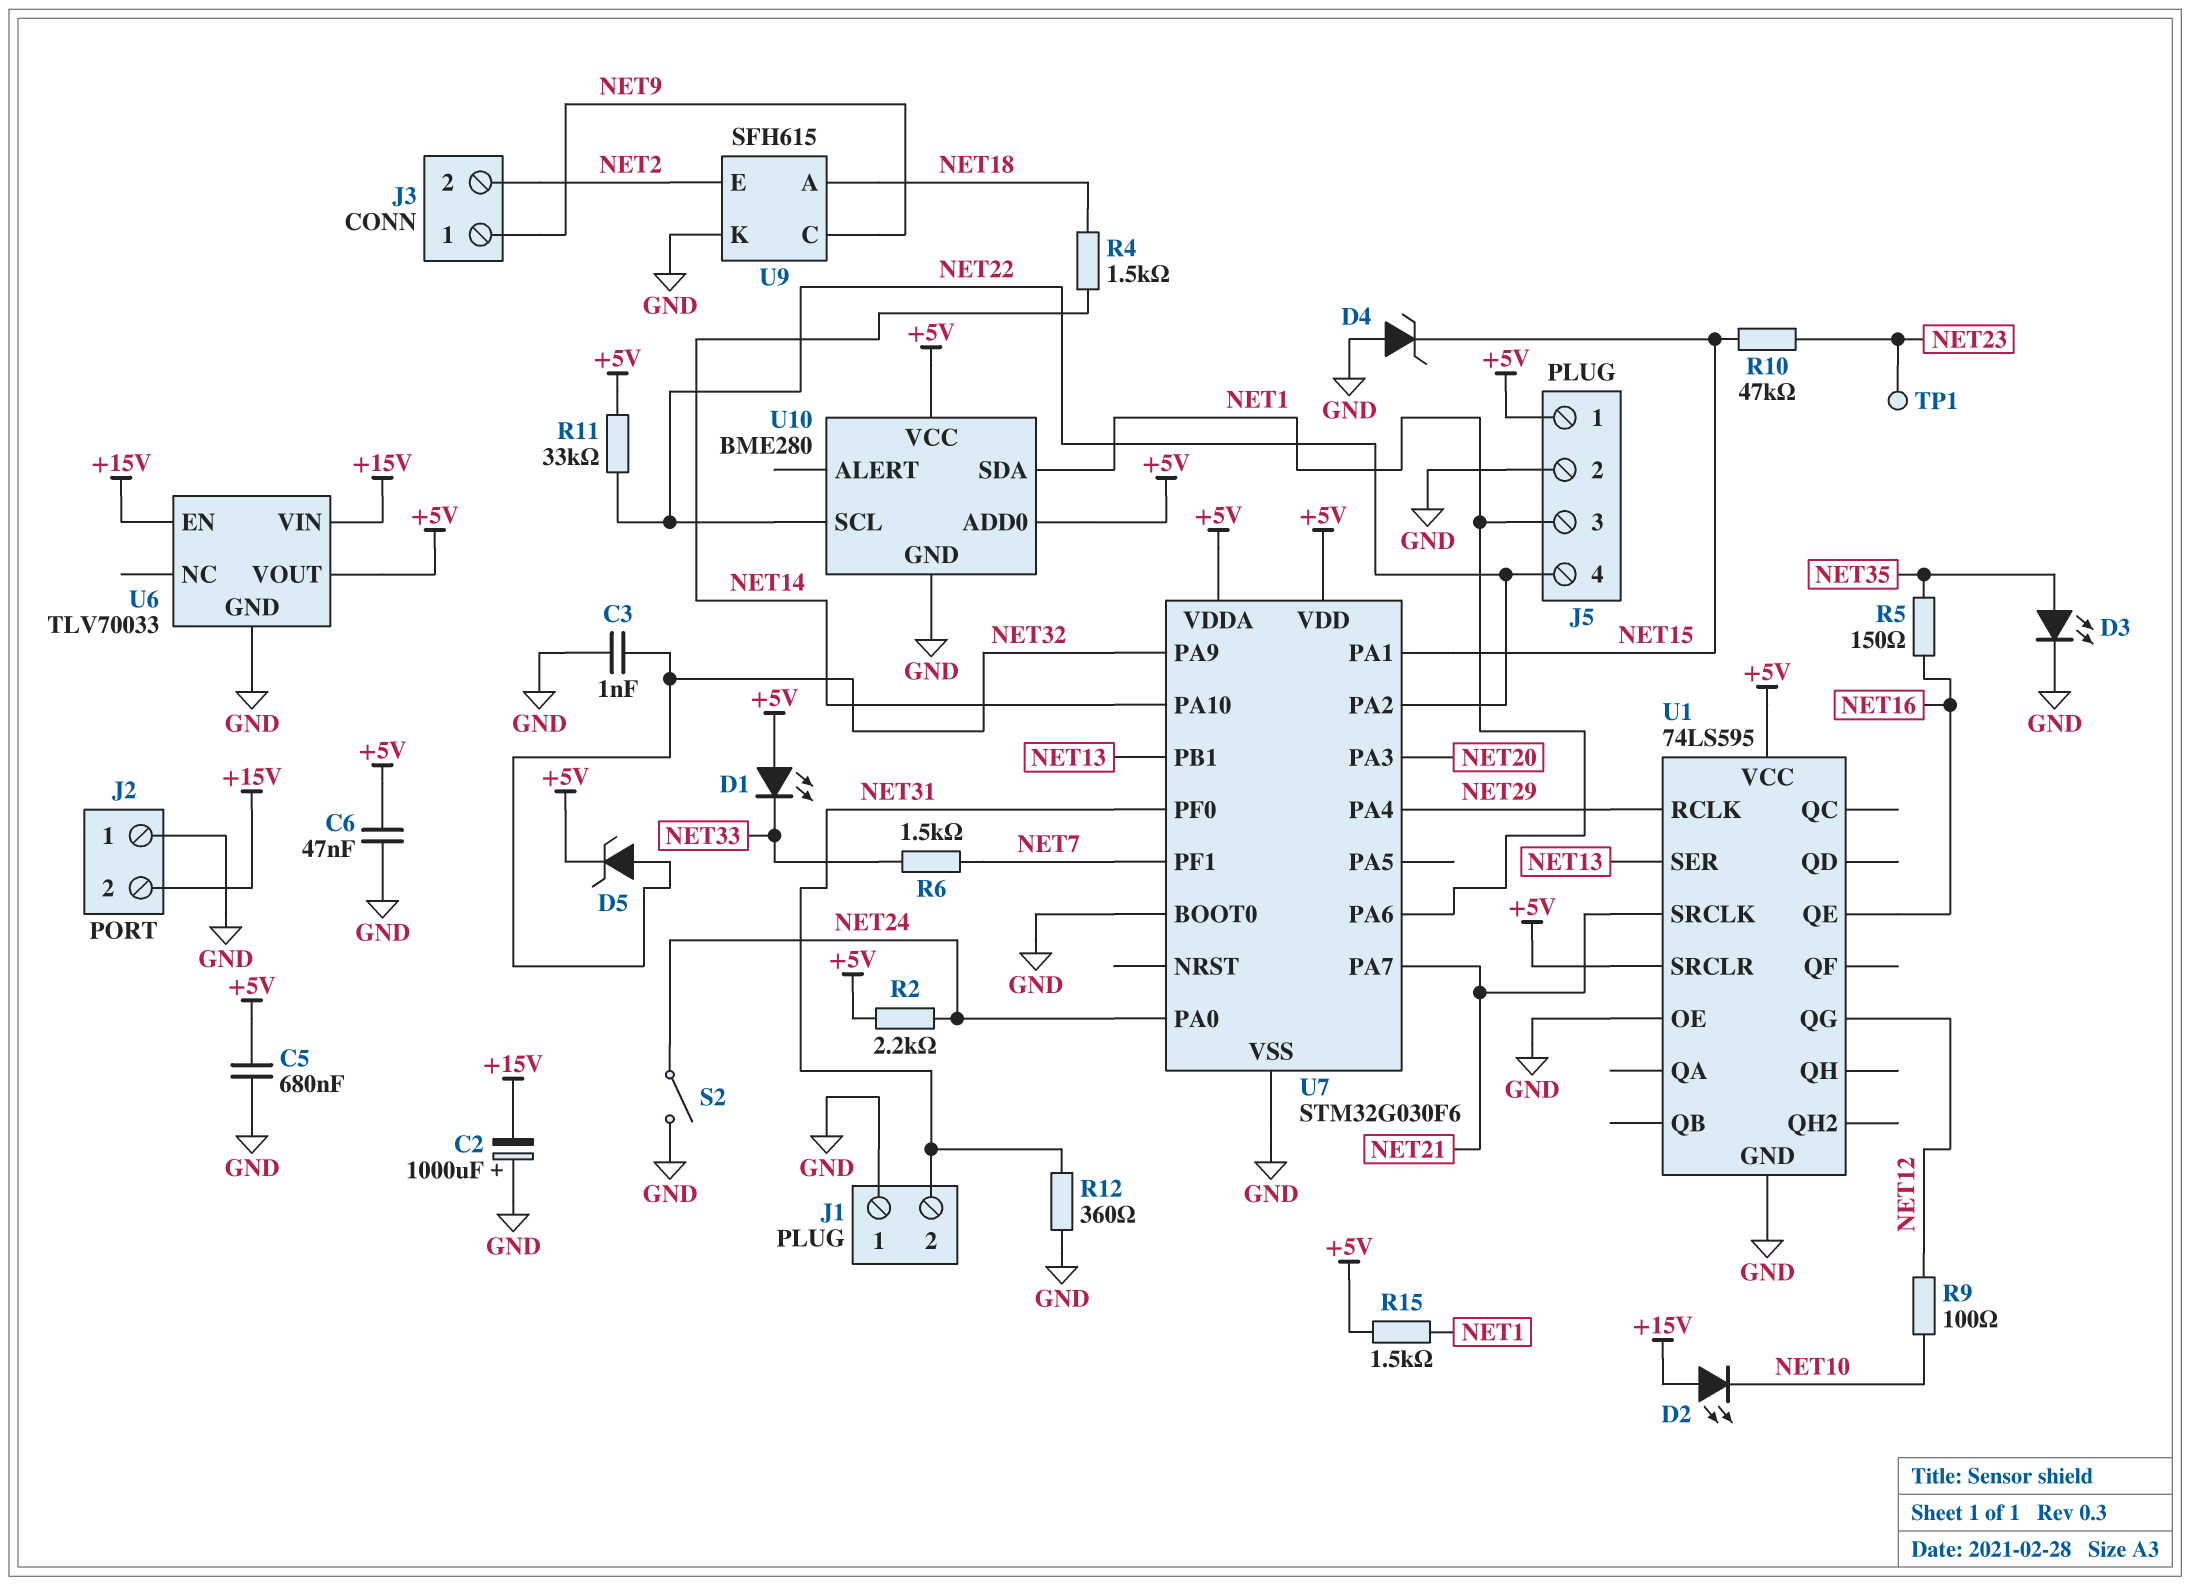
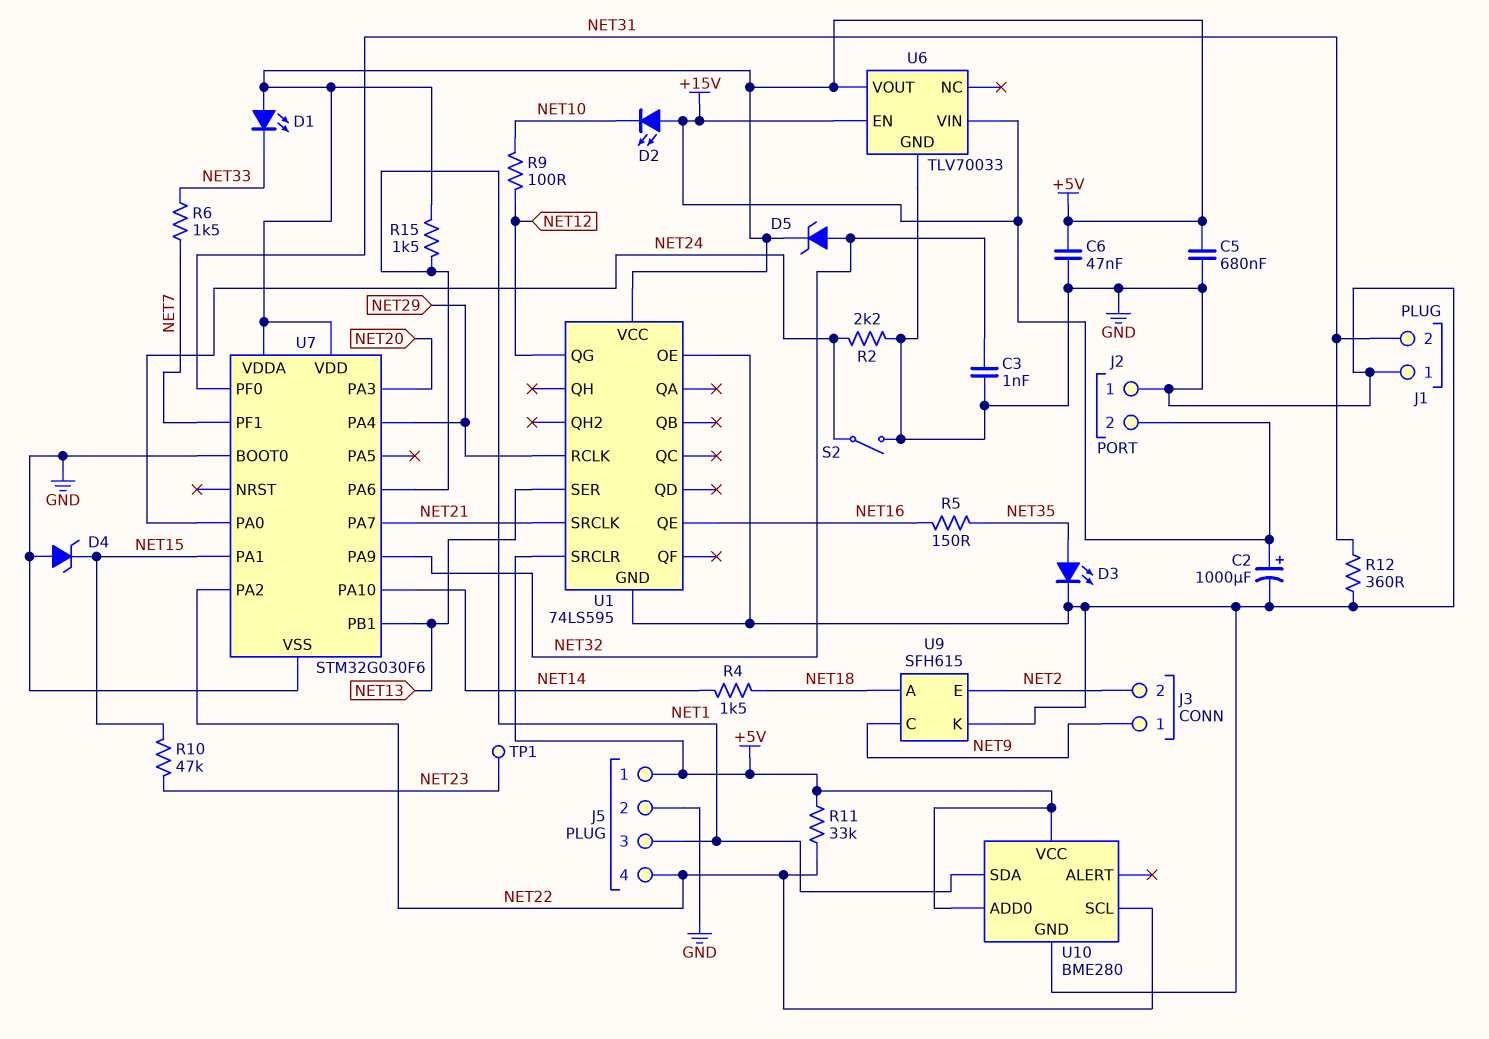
C2: 1000uF (plus GND, minus +15V) -> 1000uF (plus +15V, minus GND)
R2: 2.2k (+5V, NET24) -> 2.2k (GND, NET24)

